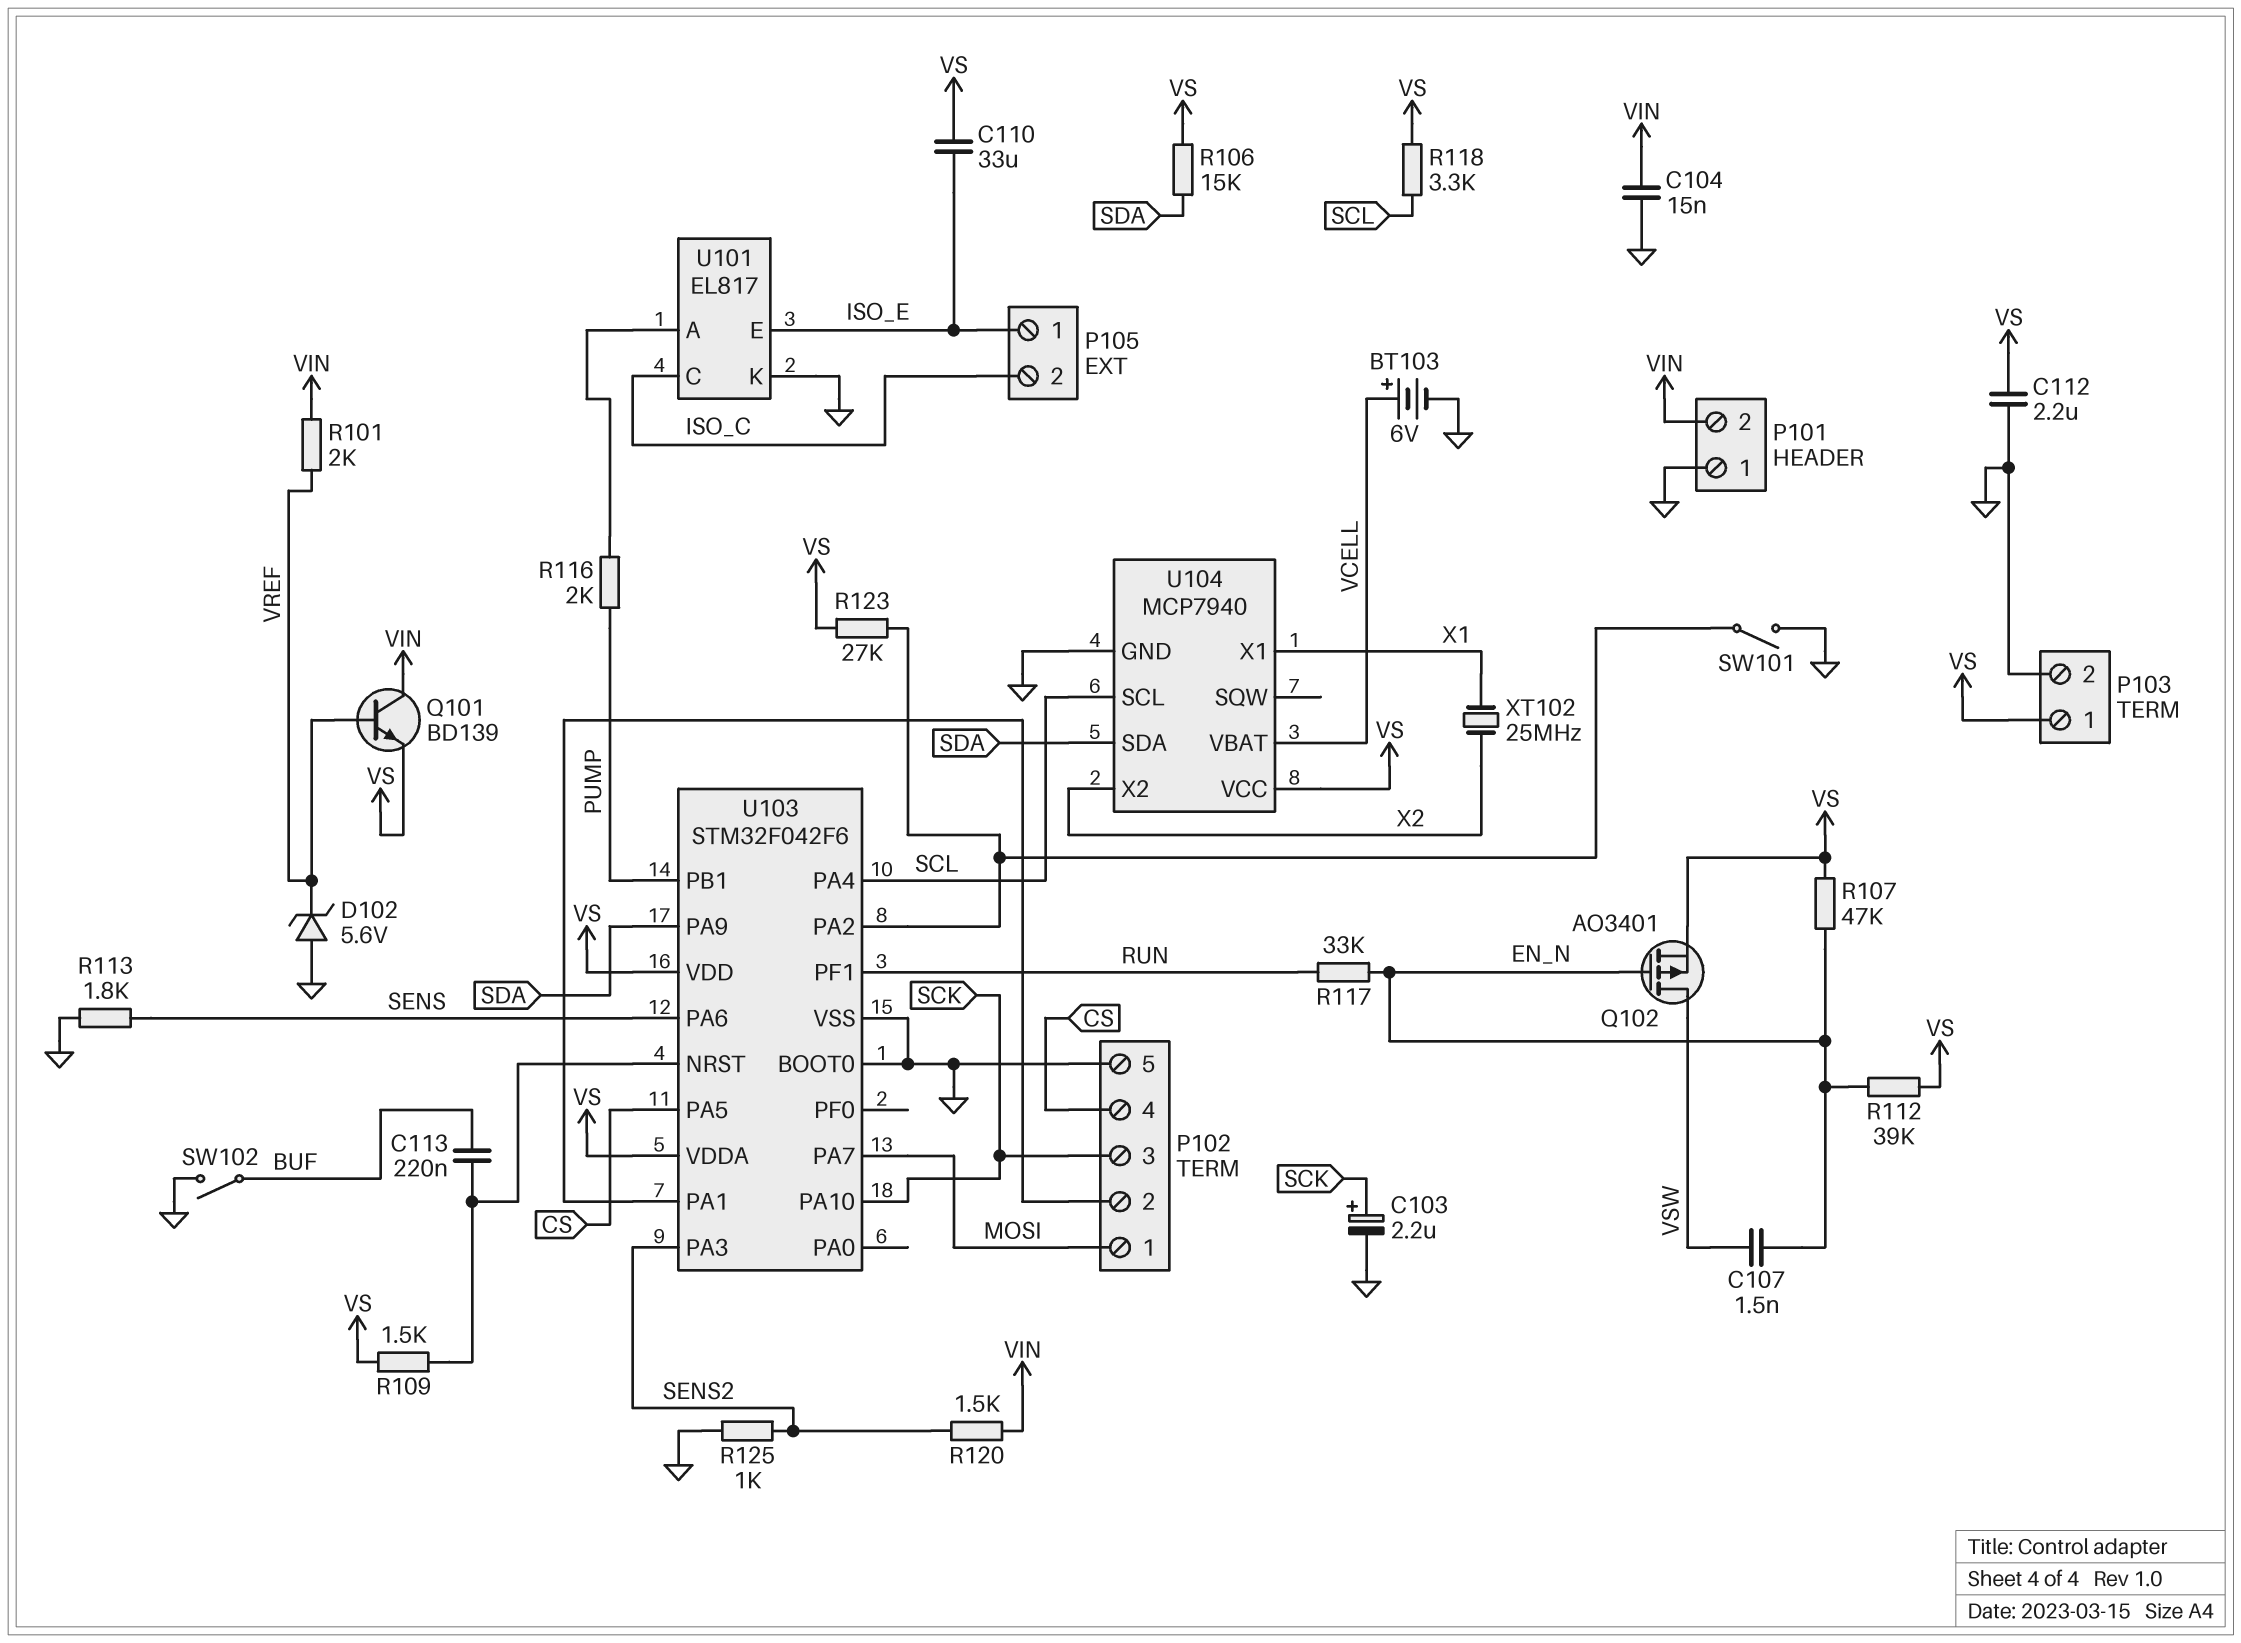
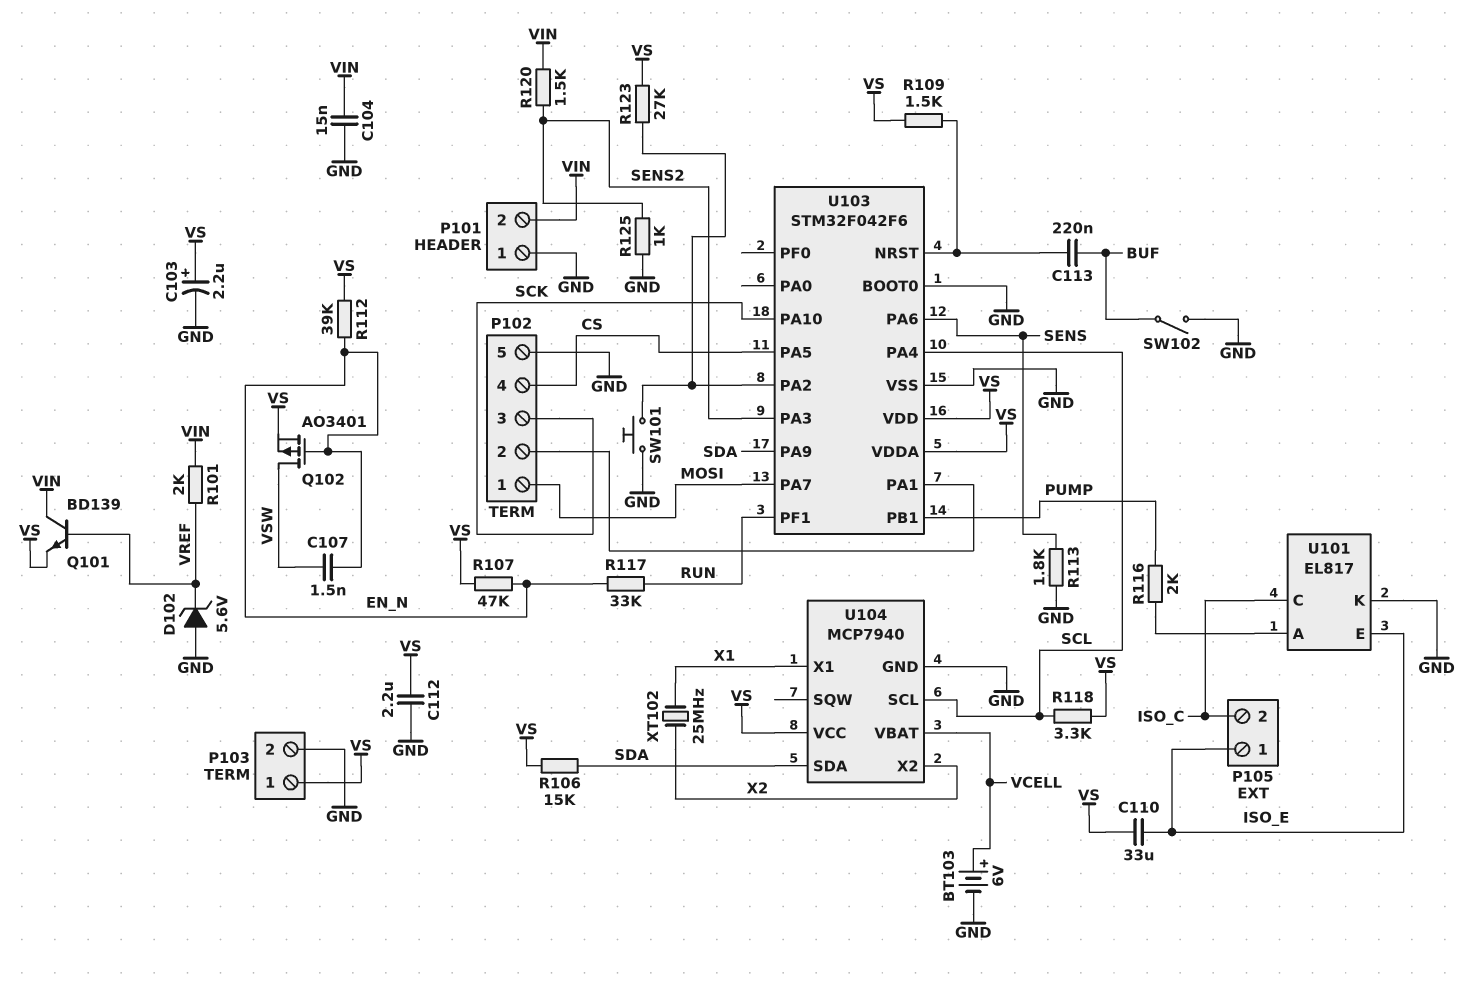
C103: 2.2uF (plus SCK, minus GND) -> 2.2uF (plus VS, minus GND)
SW101: switch (GND, U103/PA2) -> button (GND, U103/PA2)

